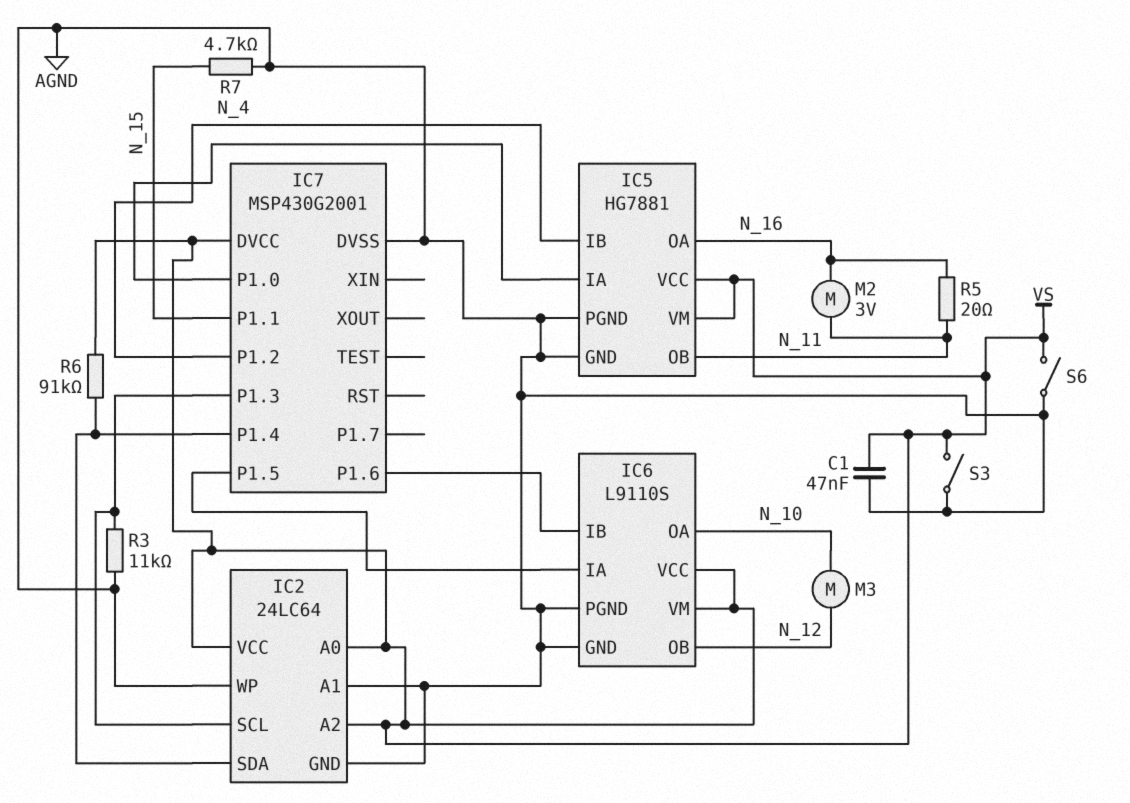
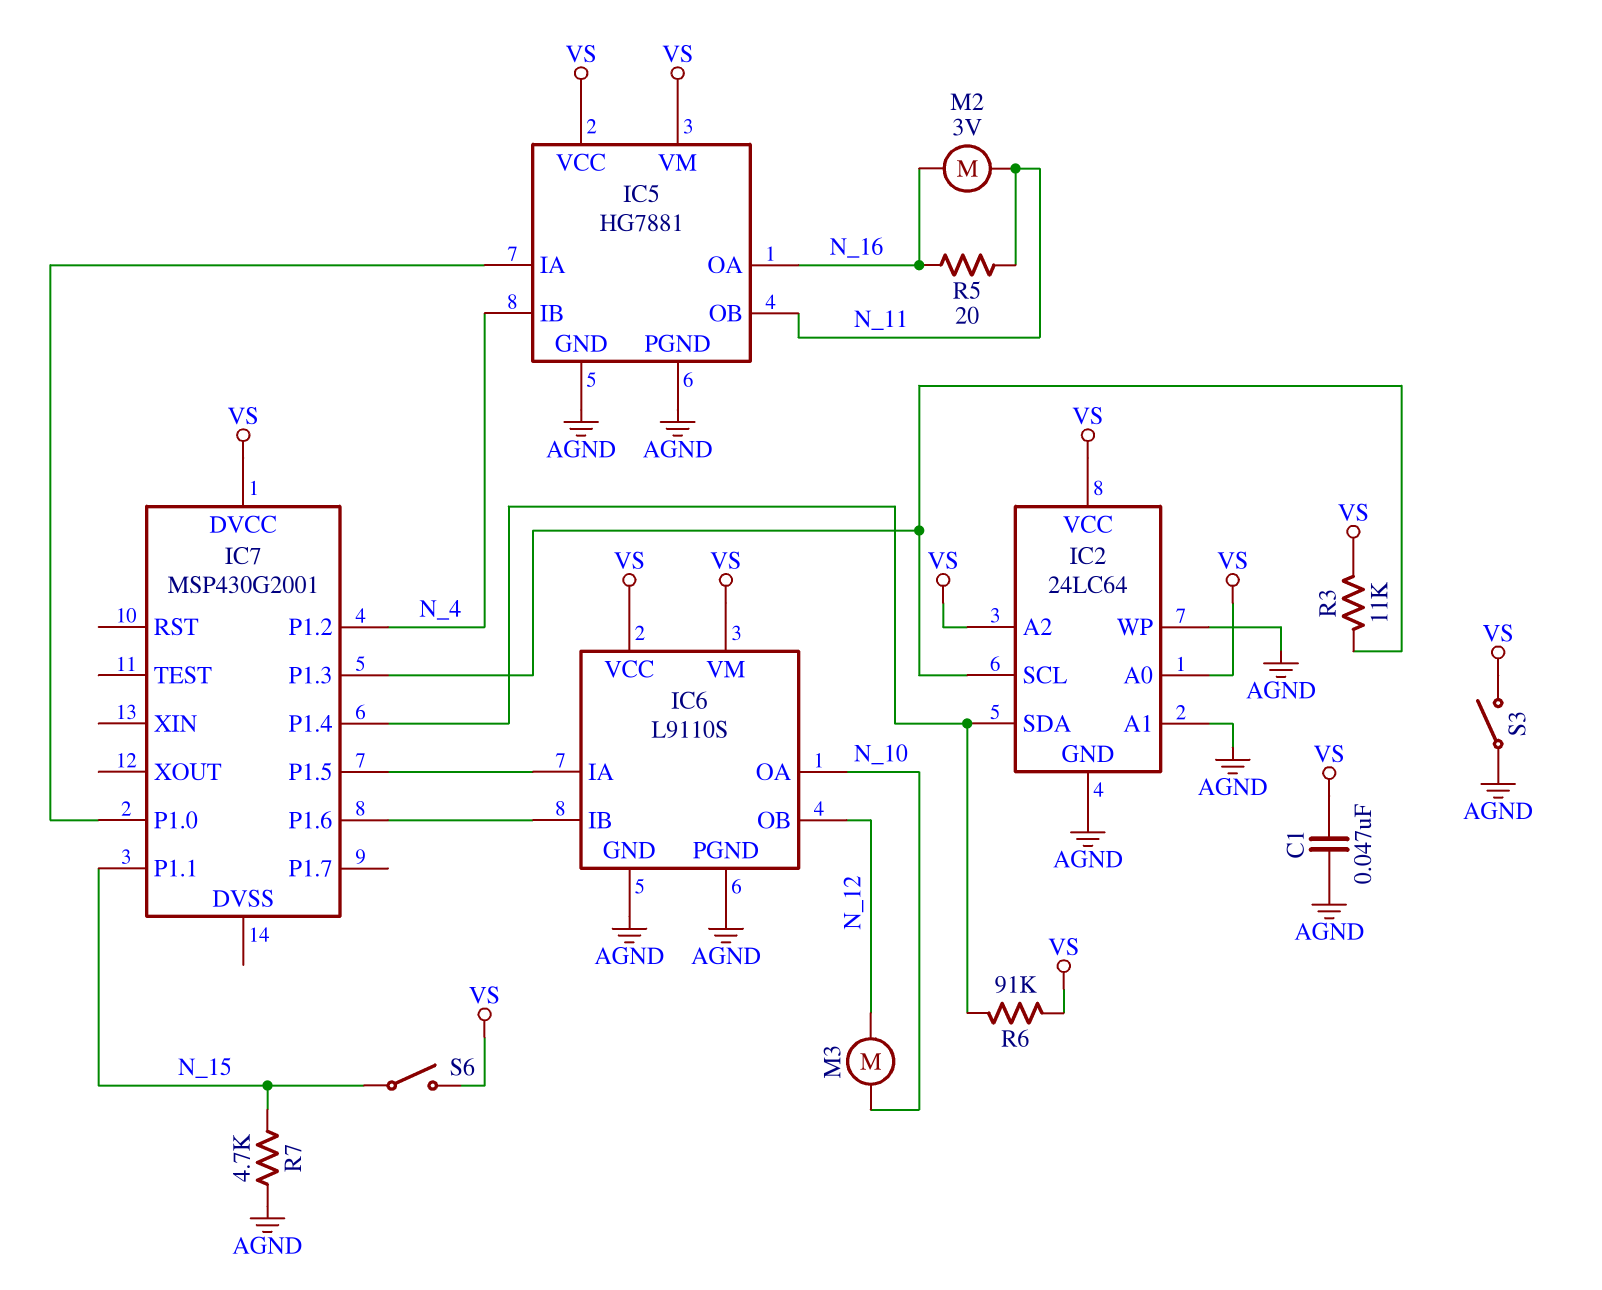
IC7 pin DVSS: AGND -> none
R3: 11k (AGND, IC2/SCL) -> 11k (IC2/SCL, VS)
S6: switch (AGND, VS) -> switch (N_15, VS)

